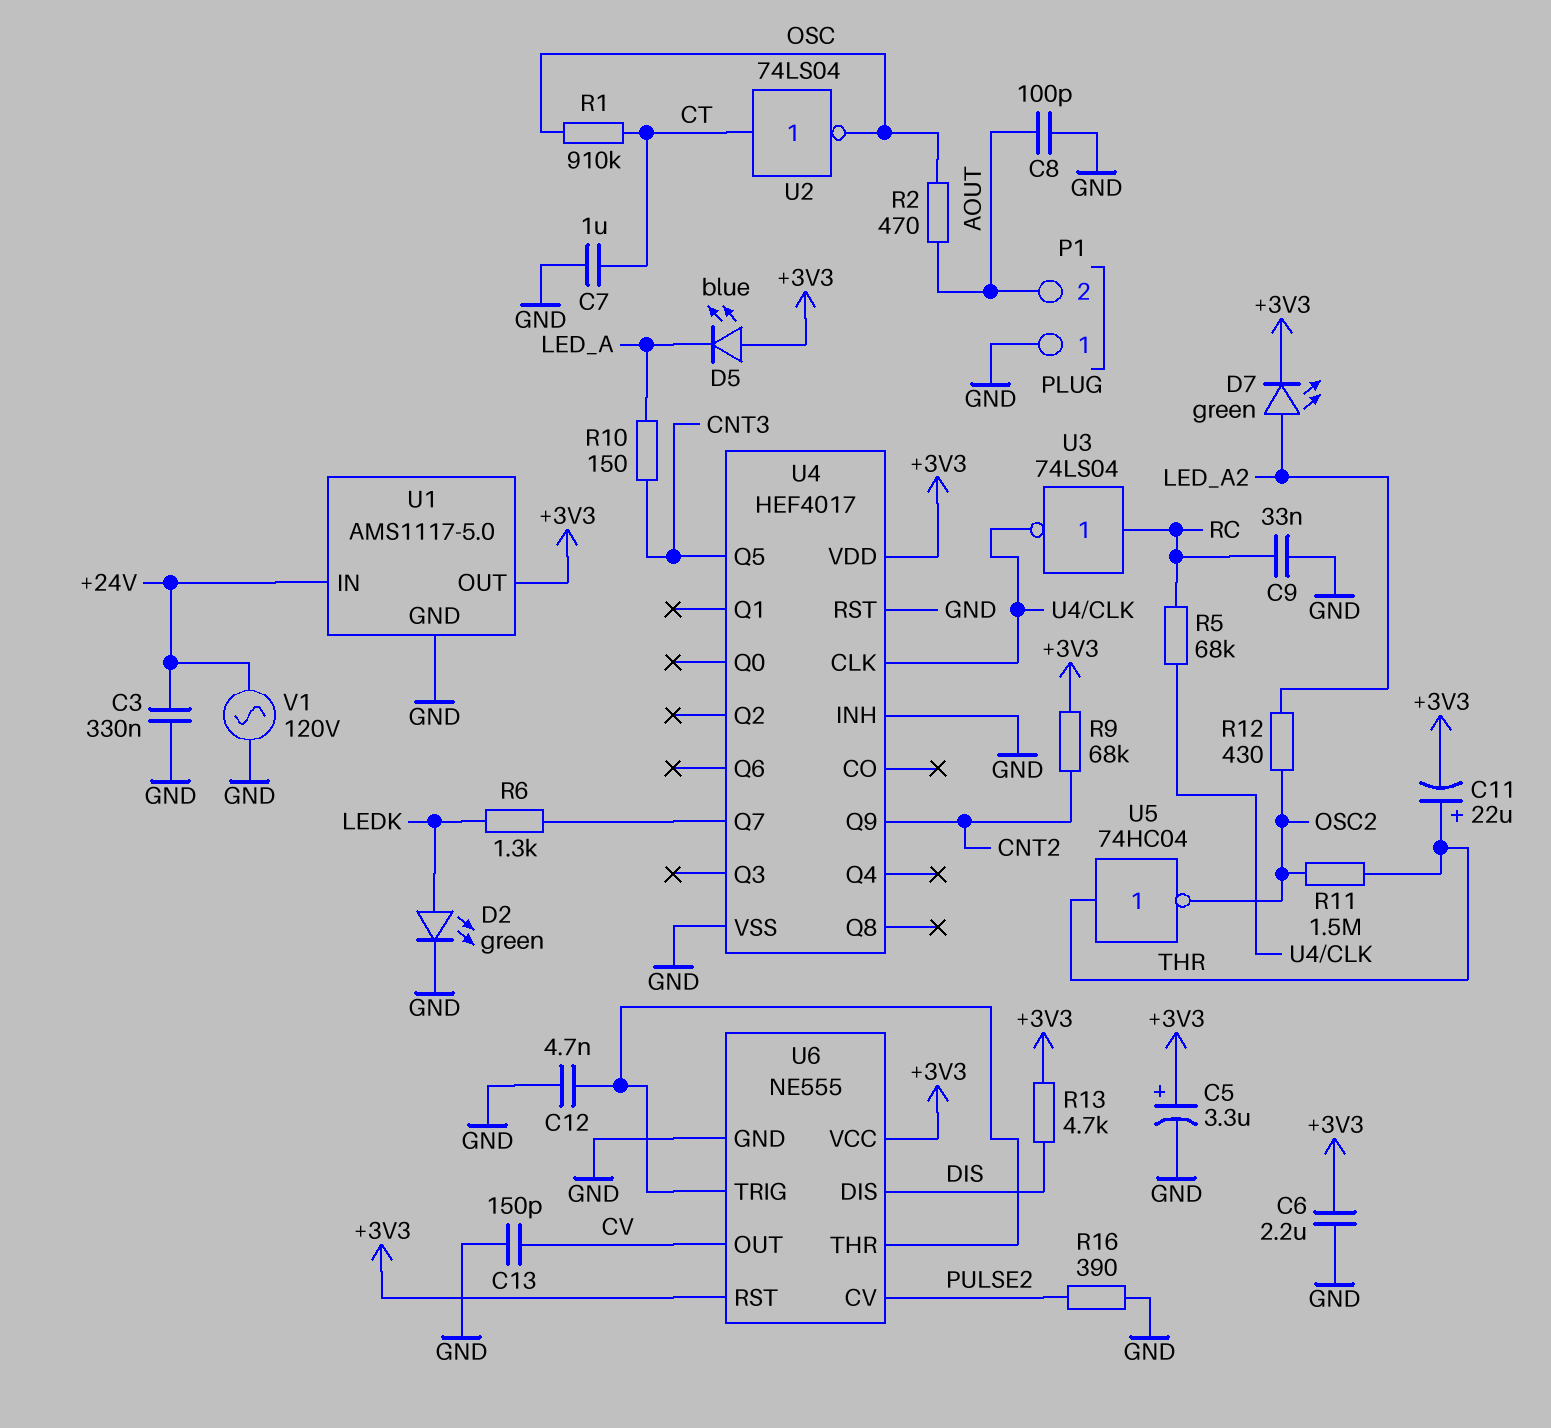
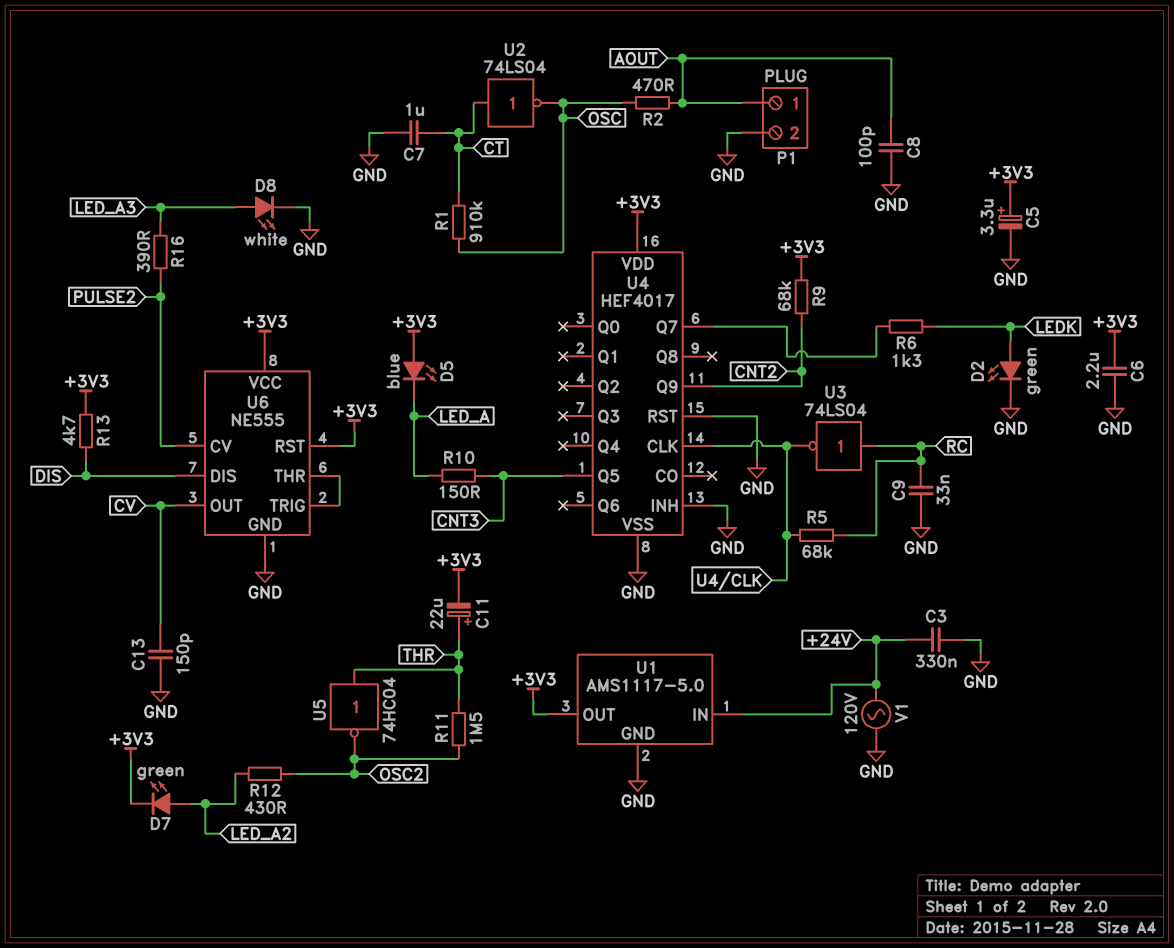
C12: 4.7nF (GND, U6/THR) -> none
D8: none -> LED white (A LED_A3, K GND)
P1 pin 1: GND -> AOUT
P1 pin 2: AOUT -> GND
R16: 390 (GND, PULSE2) -> 390 (LED_A3, PULSE2)

